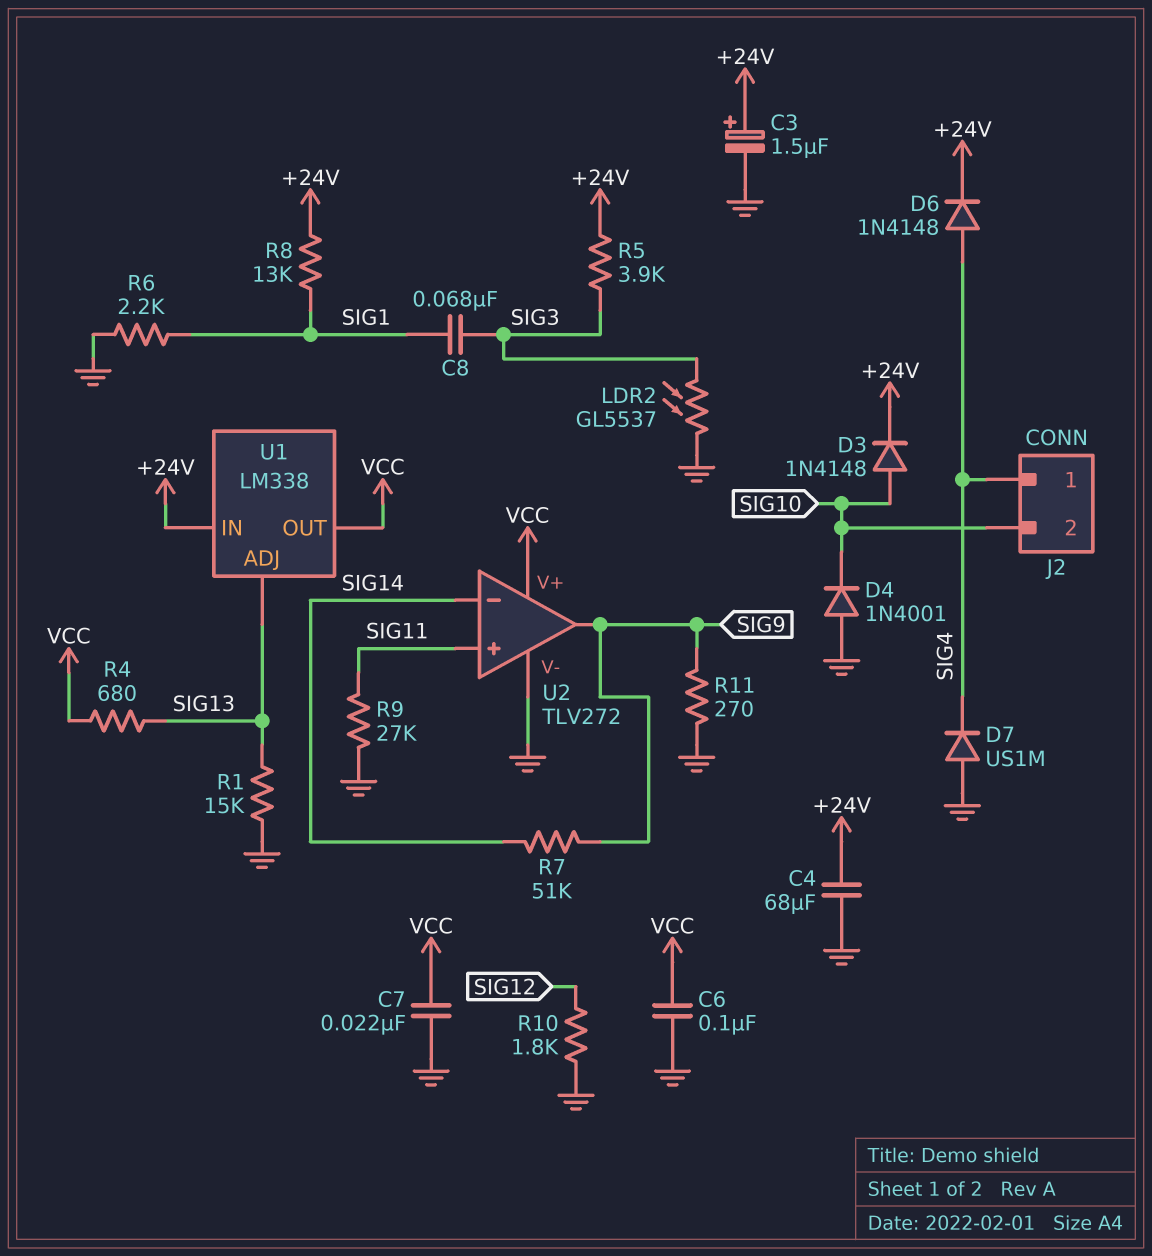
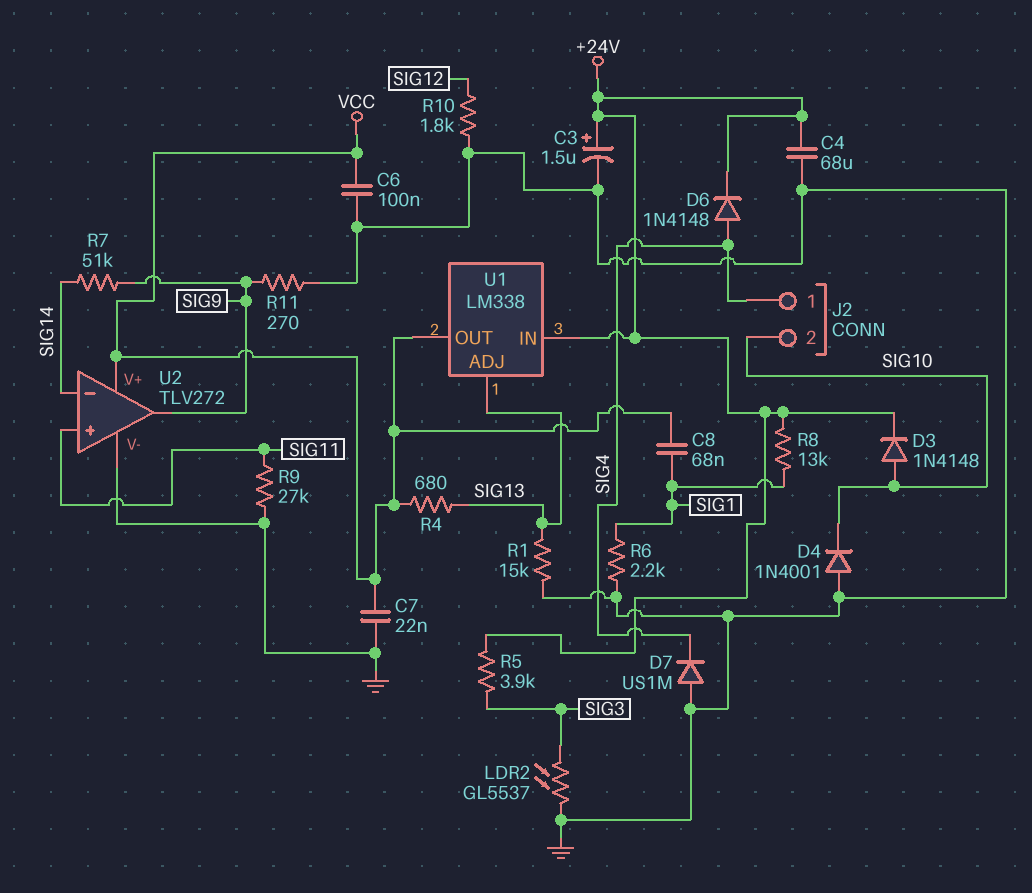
C8: 68nF (SIG1, SIG3) -> 68nF (SIG1, VCC)

